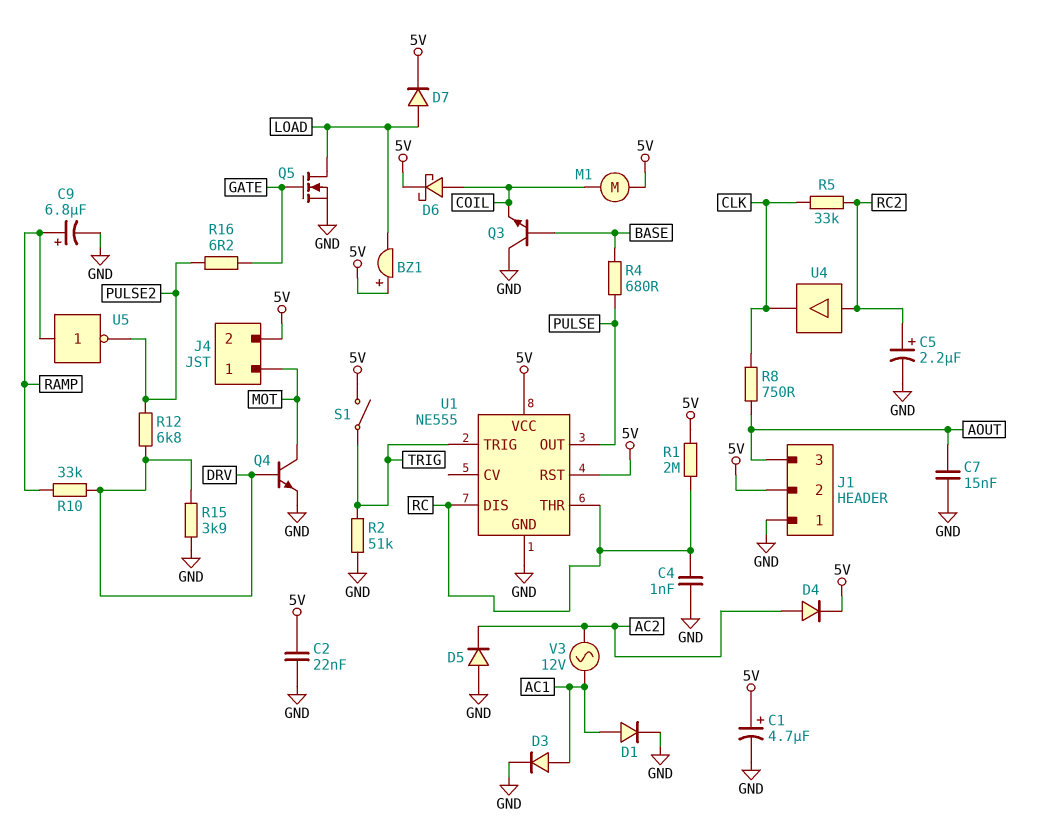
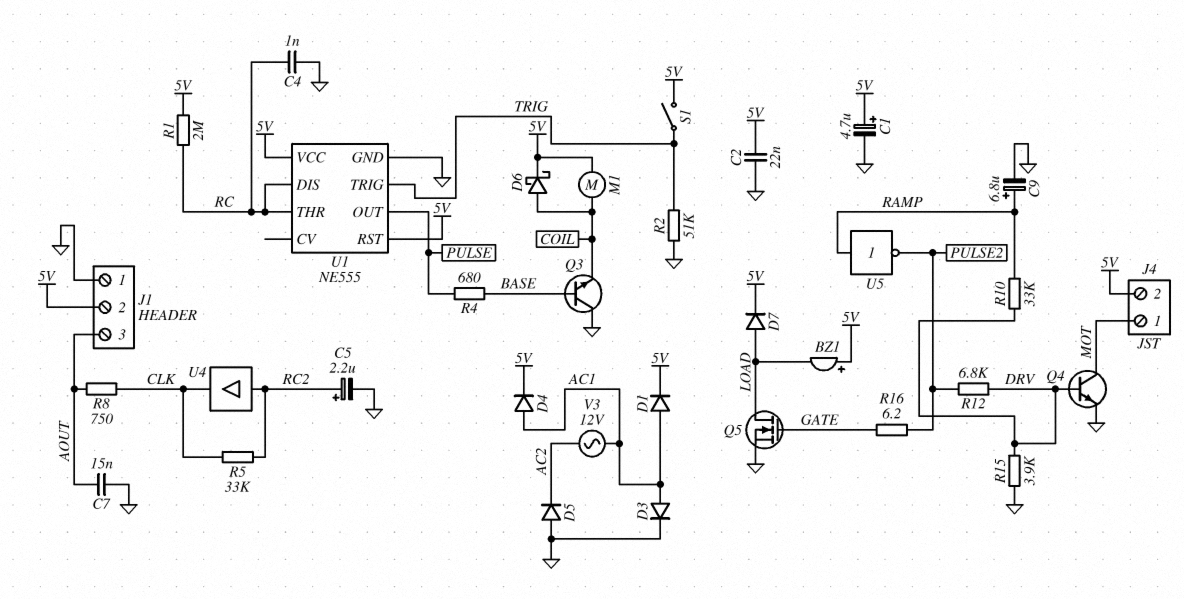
D1: diode (A AC1, K GND) -> diode (A AC1, K 5V)
D4: diode (A AC2, K 5V) -> diode (A AC1, K 5V)

